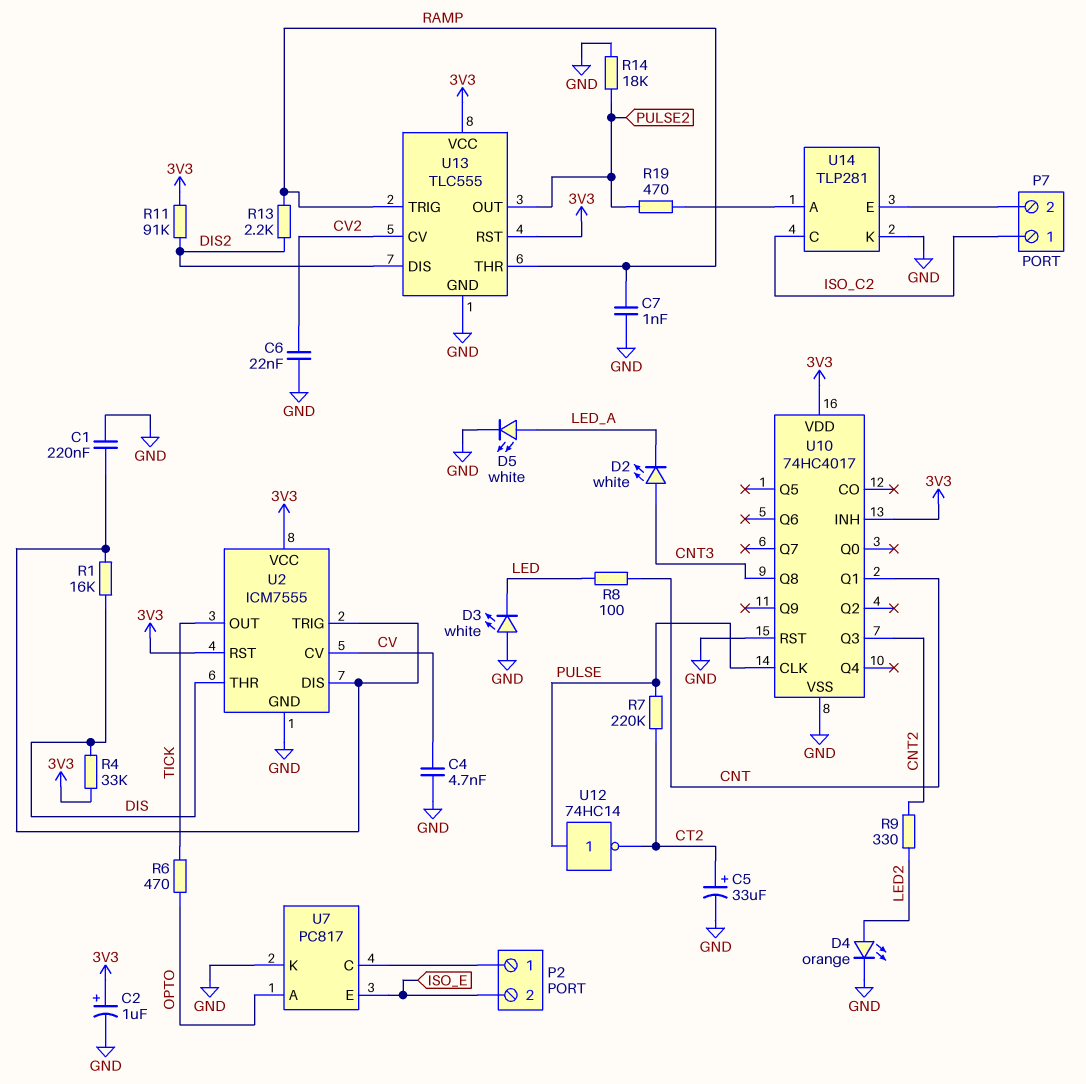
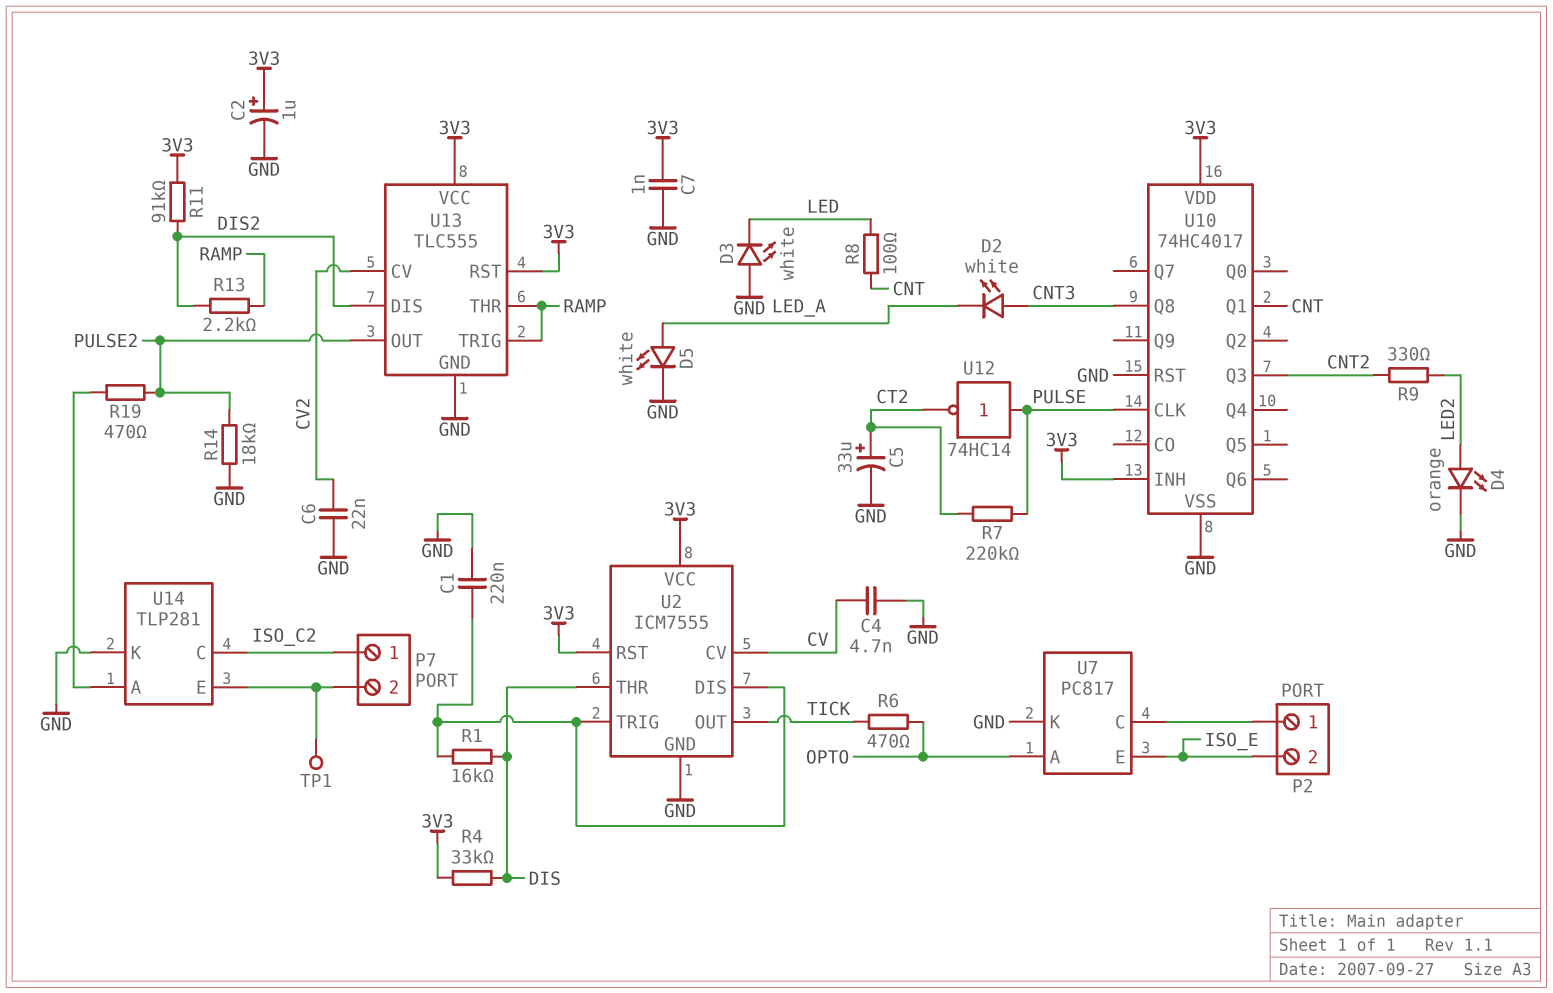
C7: 1nF (GND, RAMP) -> 1nF (3V3, GND)
TP1: none -> test point (P7/2)

